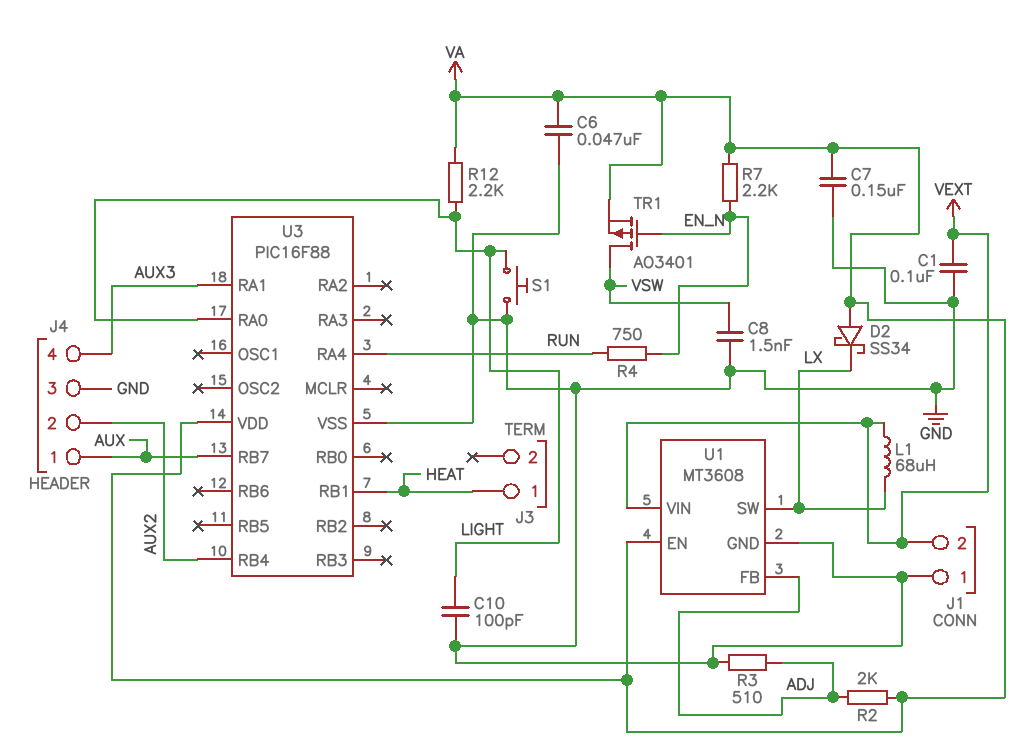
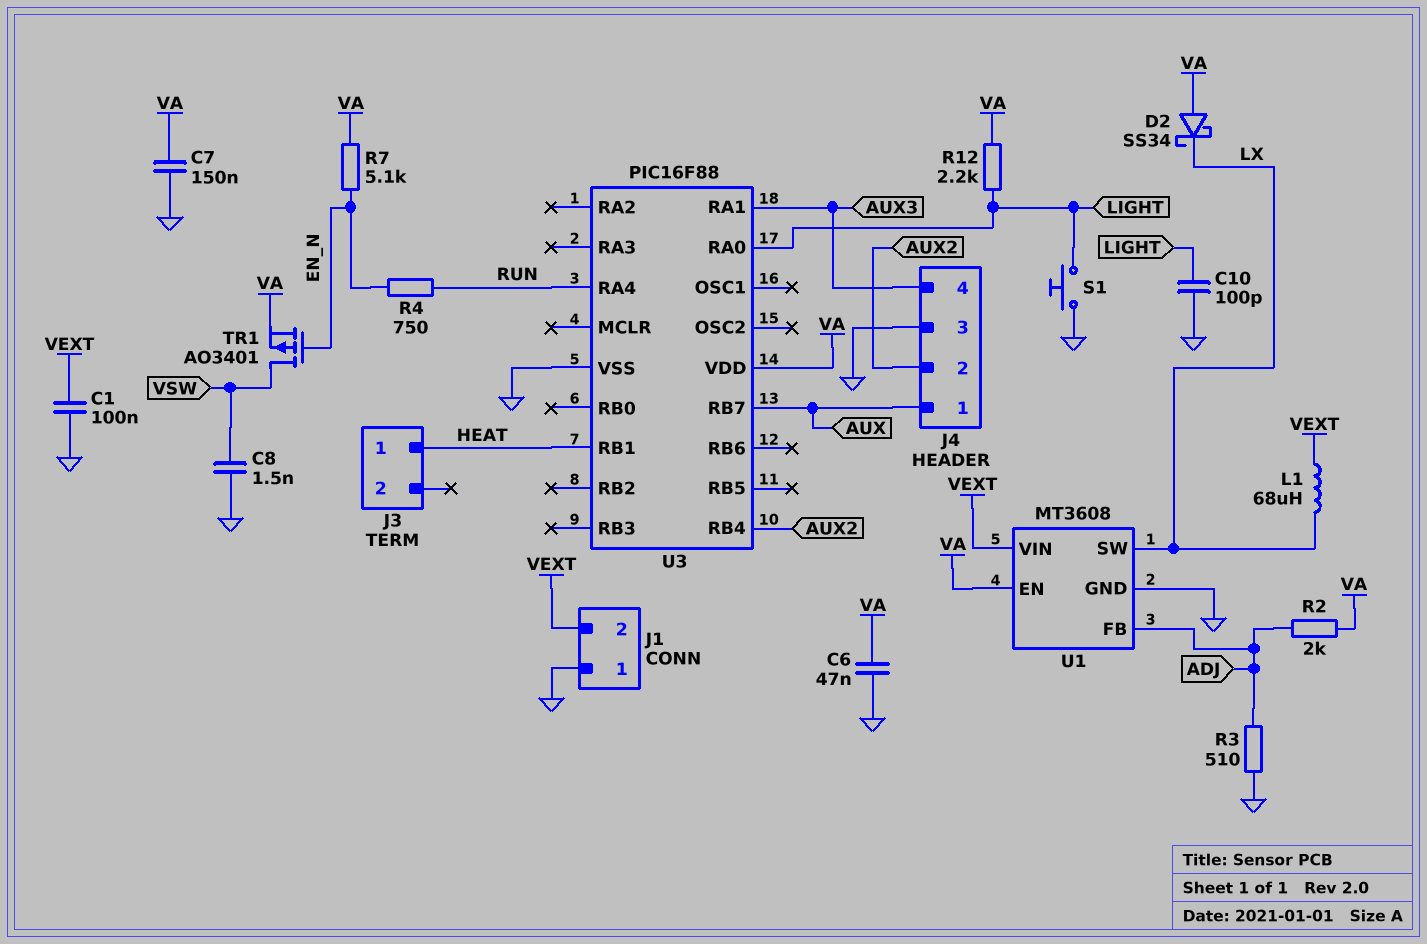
R7: 2.2k (EN_N, VA) -> 5.1k (EN_N, VA)

